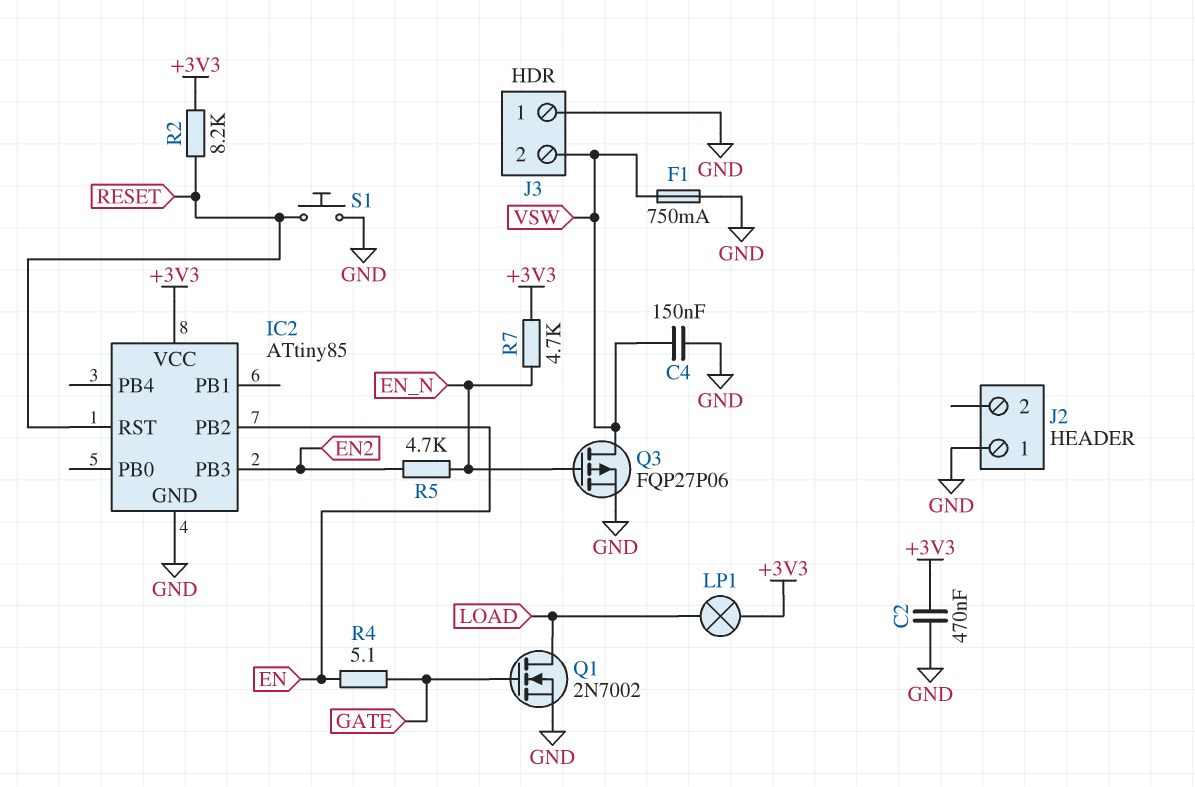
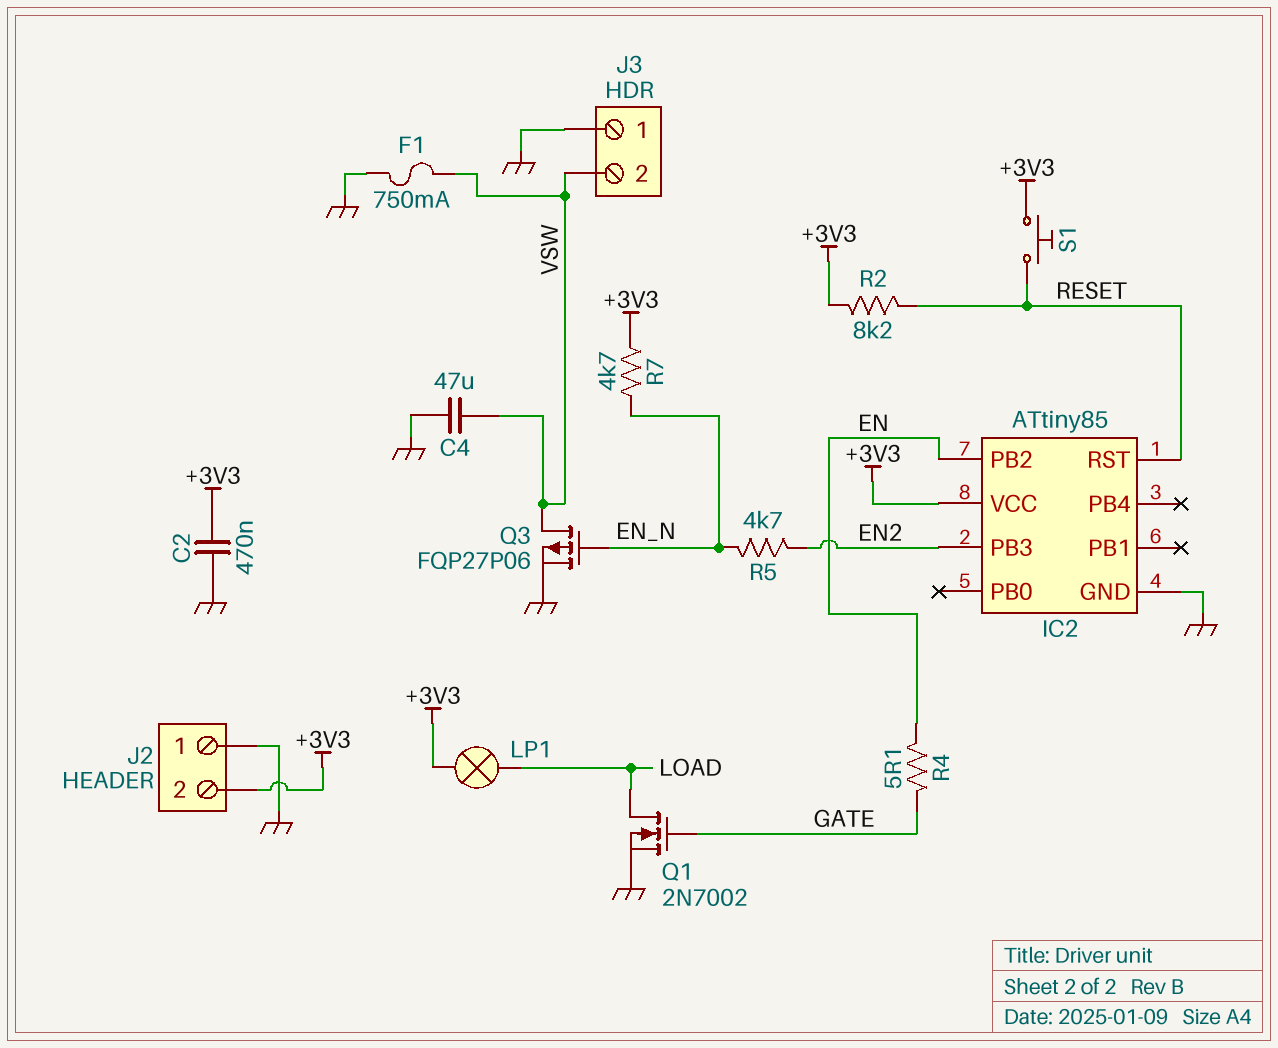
C4: 150nF (GND, VSW) -> 47uF (GND, VSW)
J2 pin 2: none -> +3V3
S1: button (GND, RESET) -> button (+3V3, RESET)

